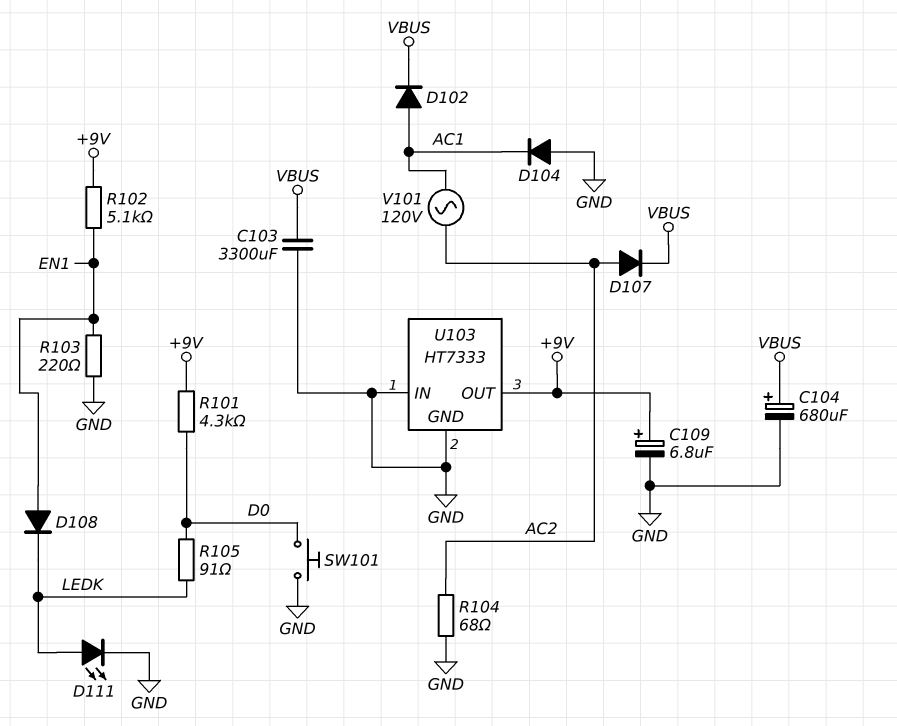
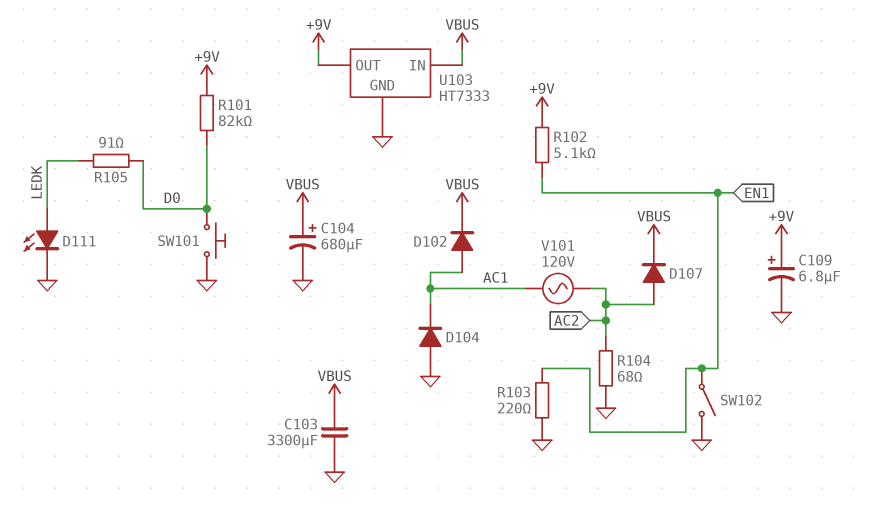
D108: diode (A EN1, K LEDK) -> none
R101: 4.3k (+9V, D0) -> 82k (+9V, D0)
SW102: none -> switch (EN1, GND)
U103 pin IN: GND -> VBUS

